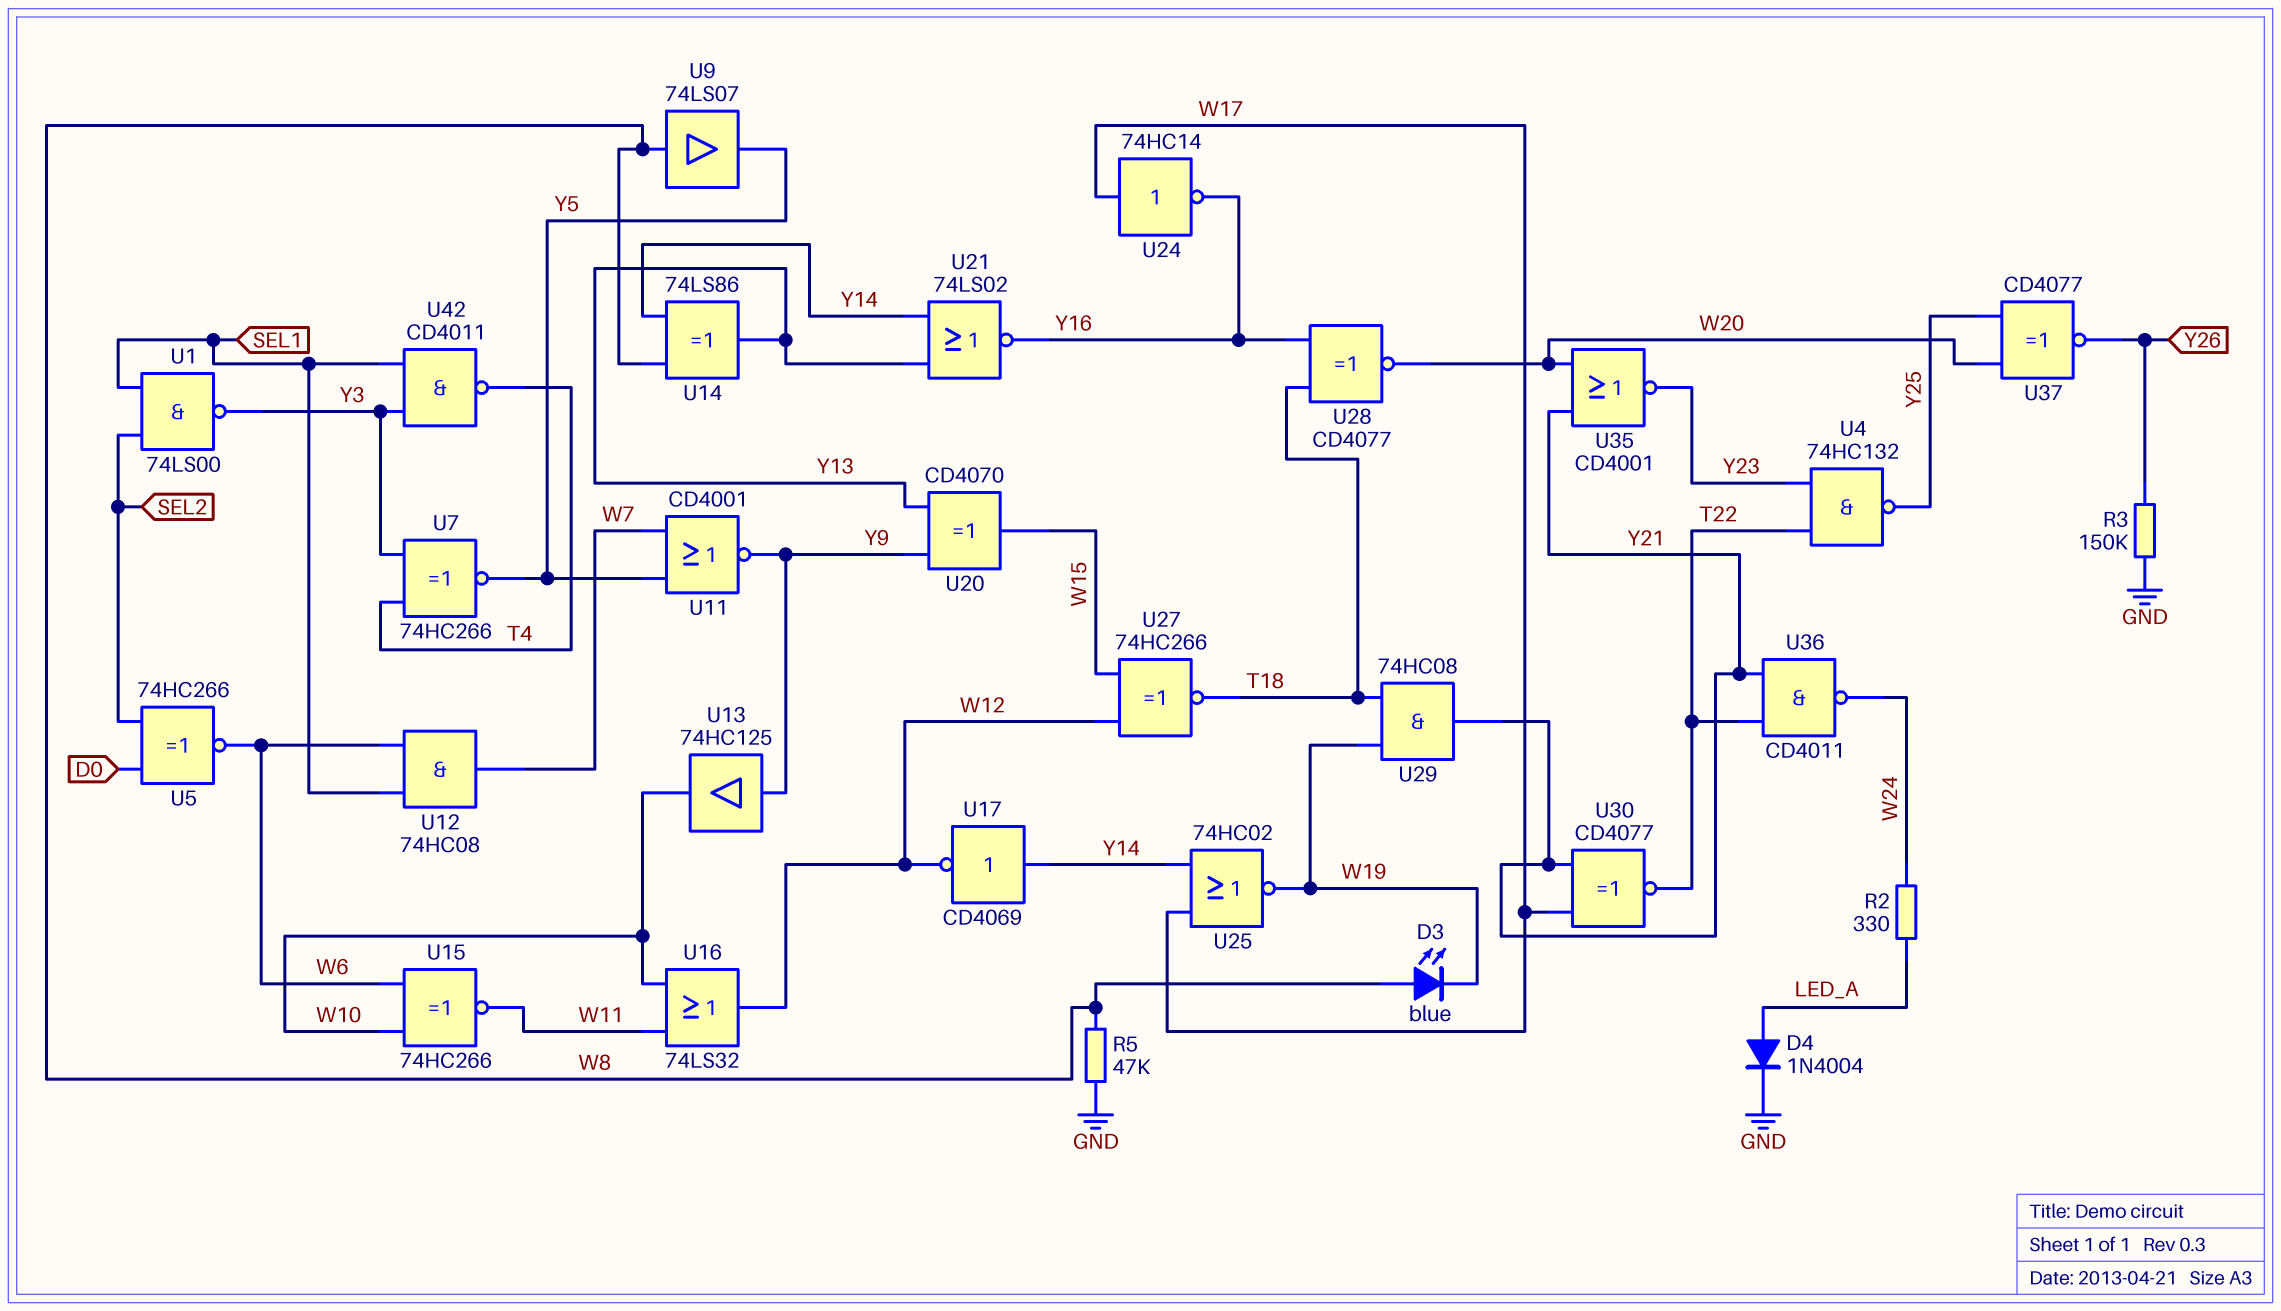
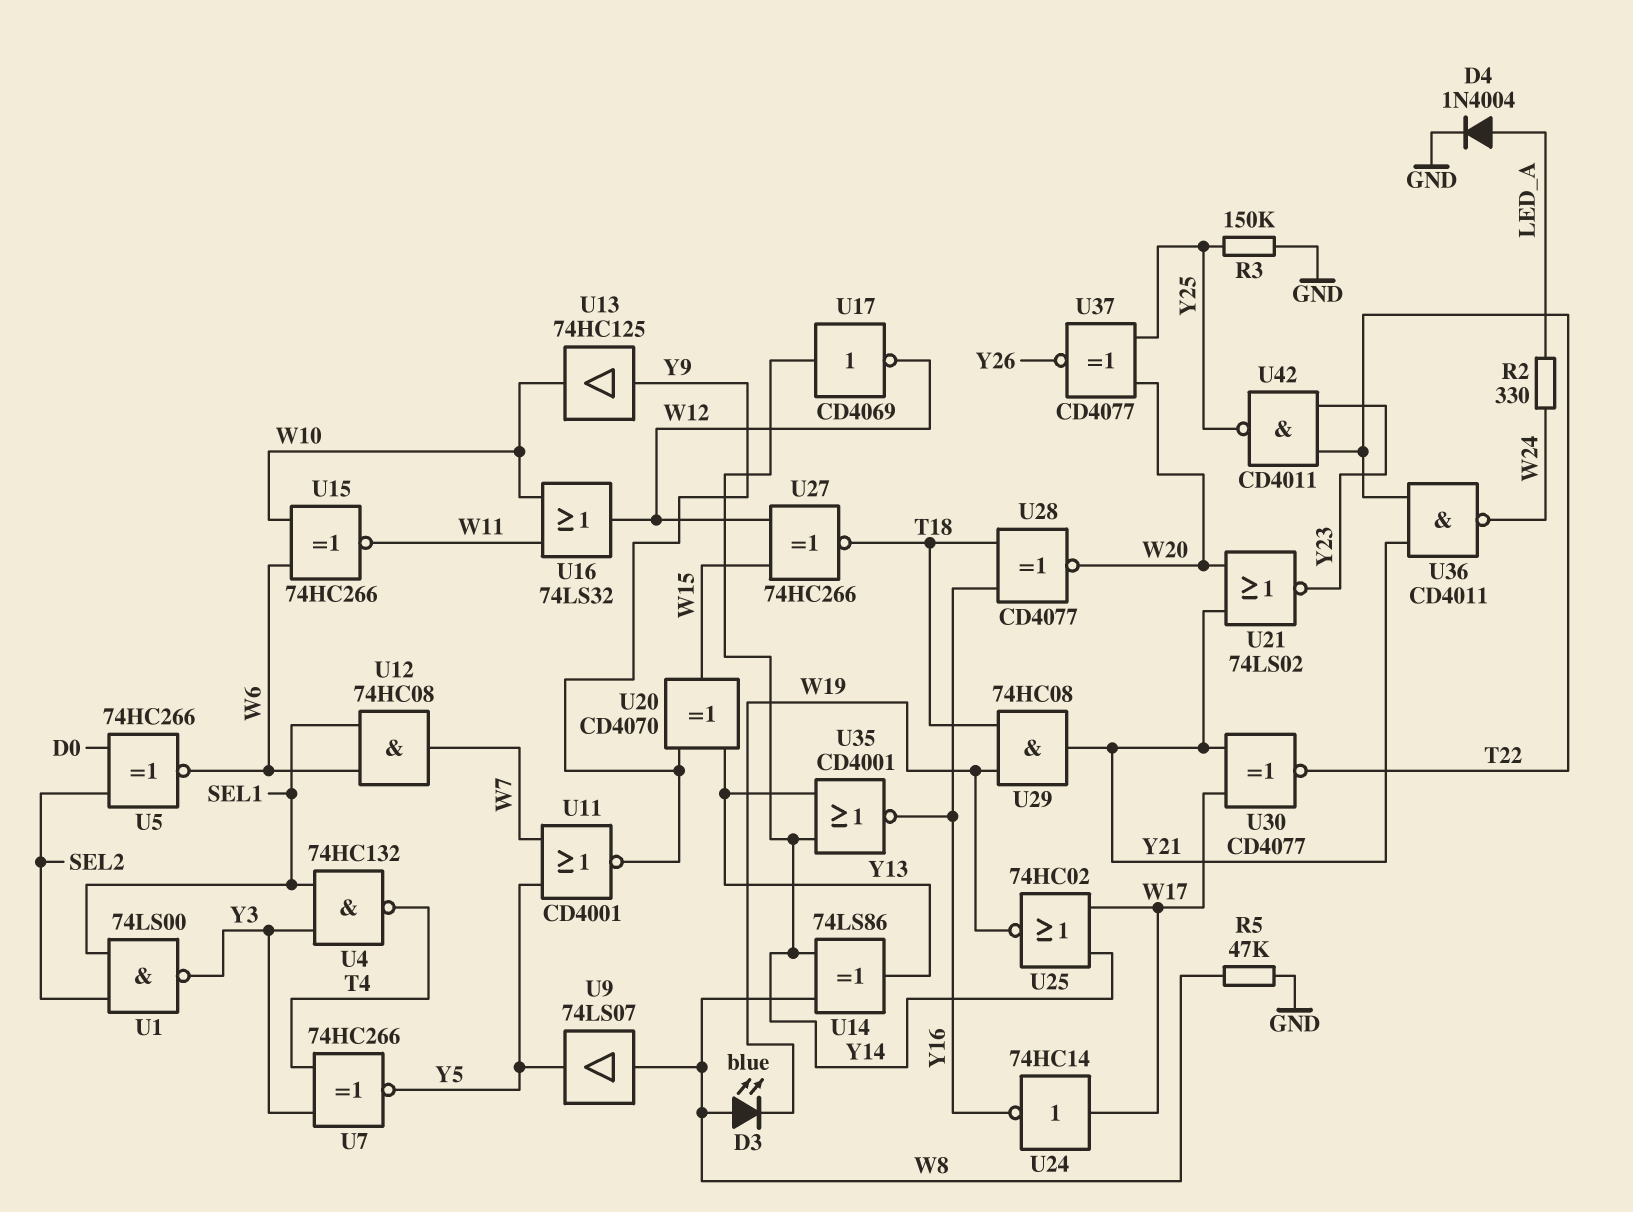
R3: 150k (GND, Y26) -> 150k (GND, Y25)
U4: NAND 74HC132 (in T22, in Y23, out Y25) -> NAND 74HC132 (in SEL1, in Y3, out T4)
U21: NOR 74LS02 (in Y13, in Y14, out Y16) -> NOR 74LS02 (in W20, in Y21, out Y23)
U35: NOR CD4001 (in W20, in Y21, out Y23) -> NOR CD4001 (in Y13, in Y14, out Y16)
U42: NAND CD4011 (in SEL1, in Y3, out T4) -> NAND CD4011 (in T22, in Y23, out Y25)

